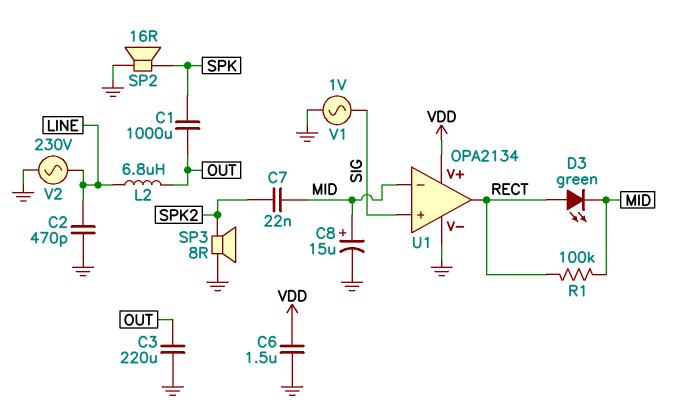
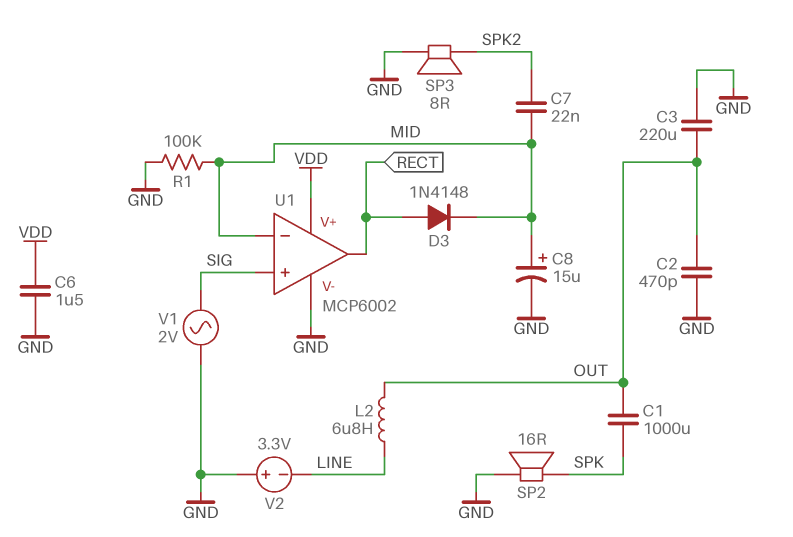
C2: 470pF (GND, LINE) -> 470pF (GND, OUT)
D3: LED green (A RECT, K MID) -> diode 1N4148 (A RECT, K MID)
R1: 100k (MID, RECT) -> 100k (GND, MID)
U1: OPA2134 -> MCP6002
V1: AC 1V (GND, SIG) -> AC 2V (GND, SIG)
V2: AC 230V (GND, LINE) -> 3.3V (plus GND, minus LINE)

